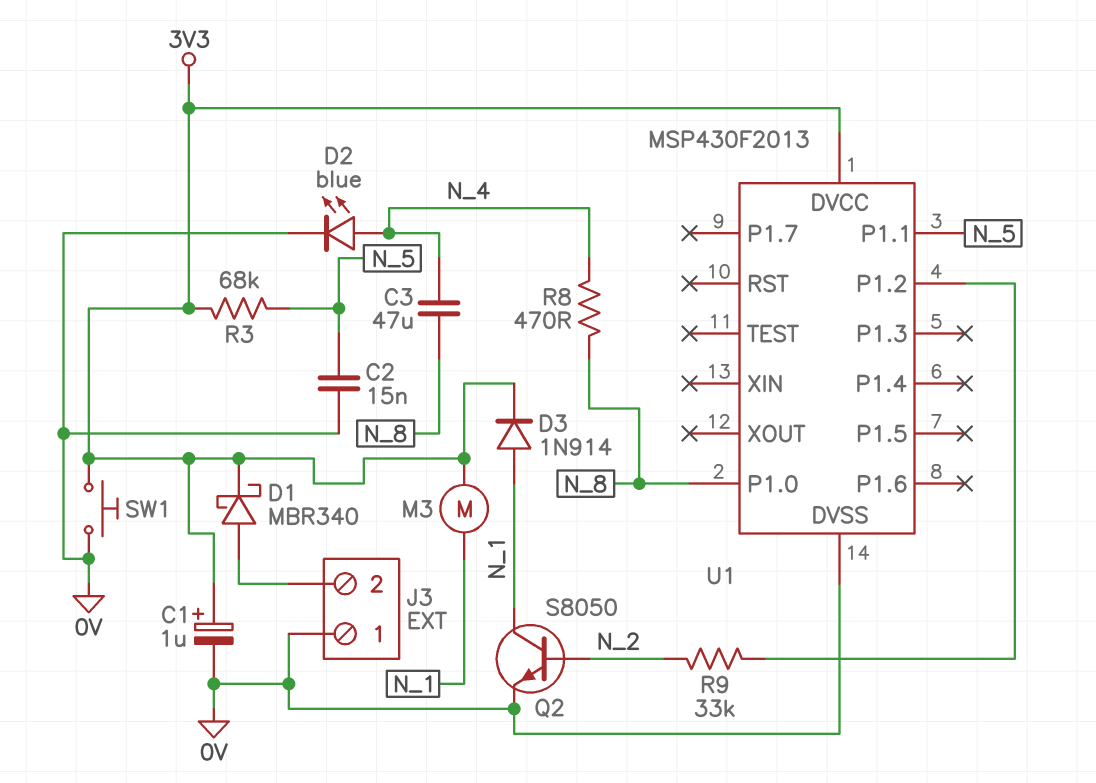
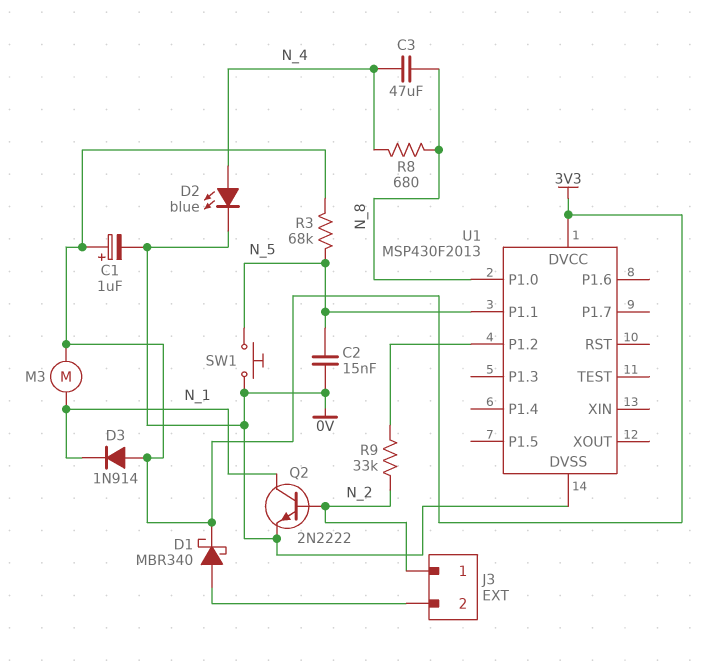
D3: diode 1N914 (A N_1, K 3V3) -> diode 1N914 (A 3V3, K N_1)
J3 pin 1: 0V -> N_2
Q2: NPN S8050 (B N_2, C N_1, E 0V) -> NPN 2N2222 (B N_2, C N_1, E 0V)
R8: 470 (N_4, N_8) -> 680 (N_4, N_8)
SW1: button (0V, 3V3) -> button (0V, N_5)

